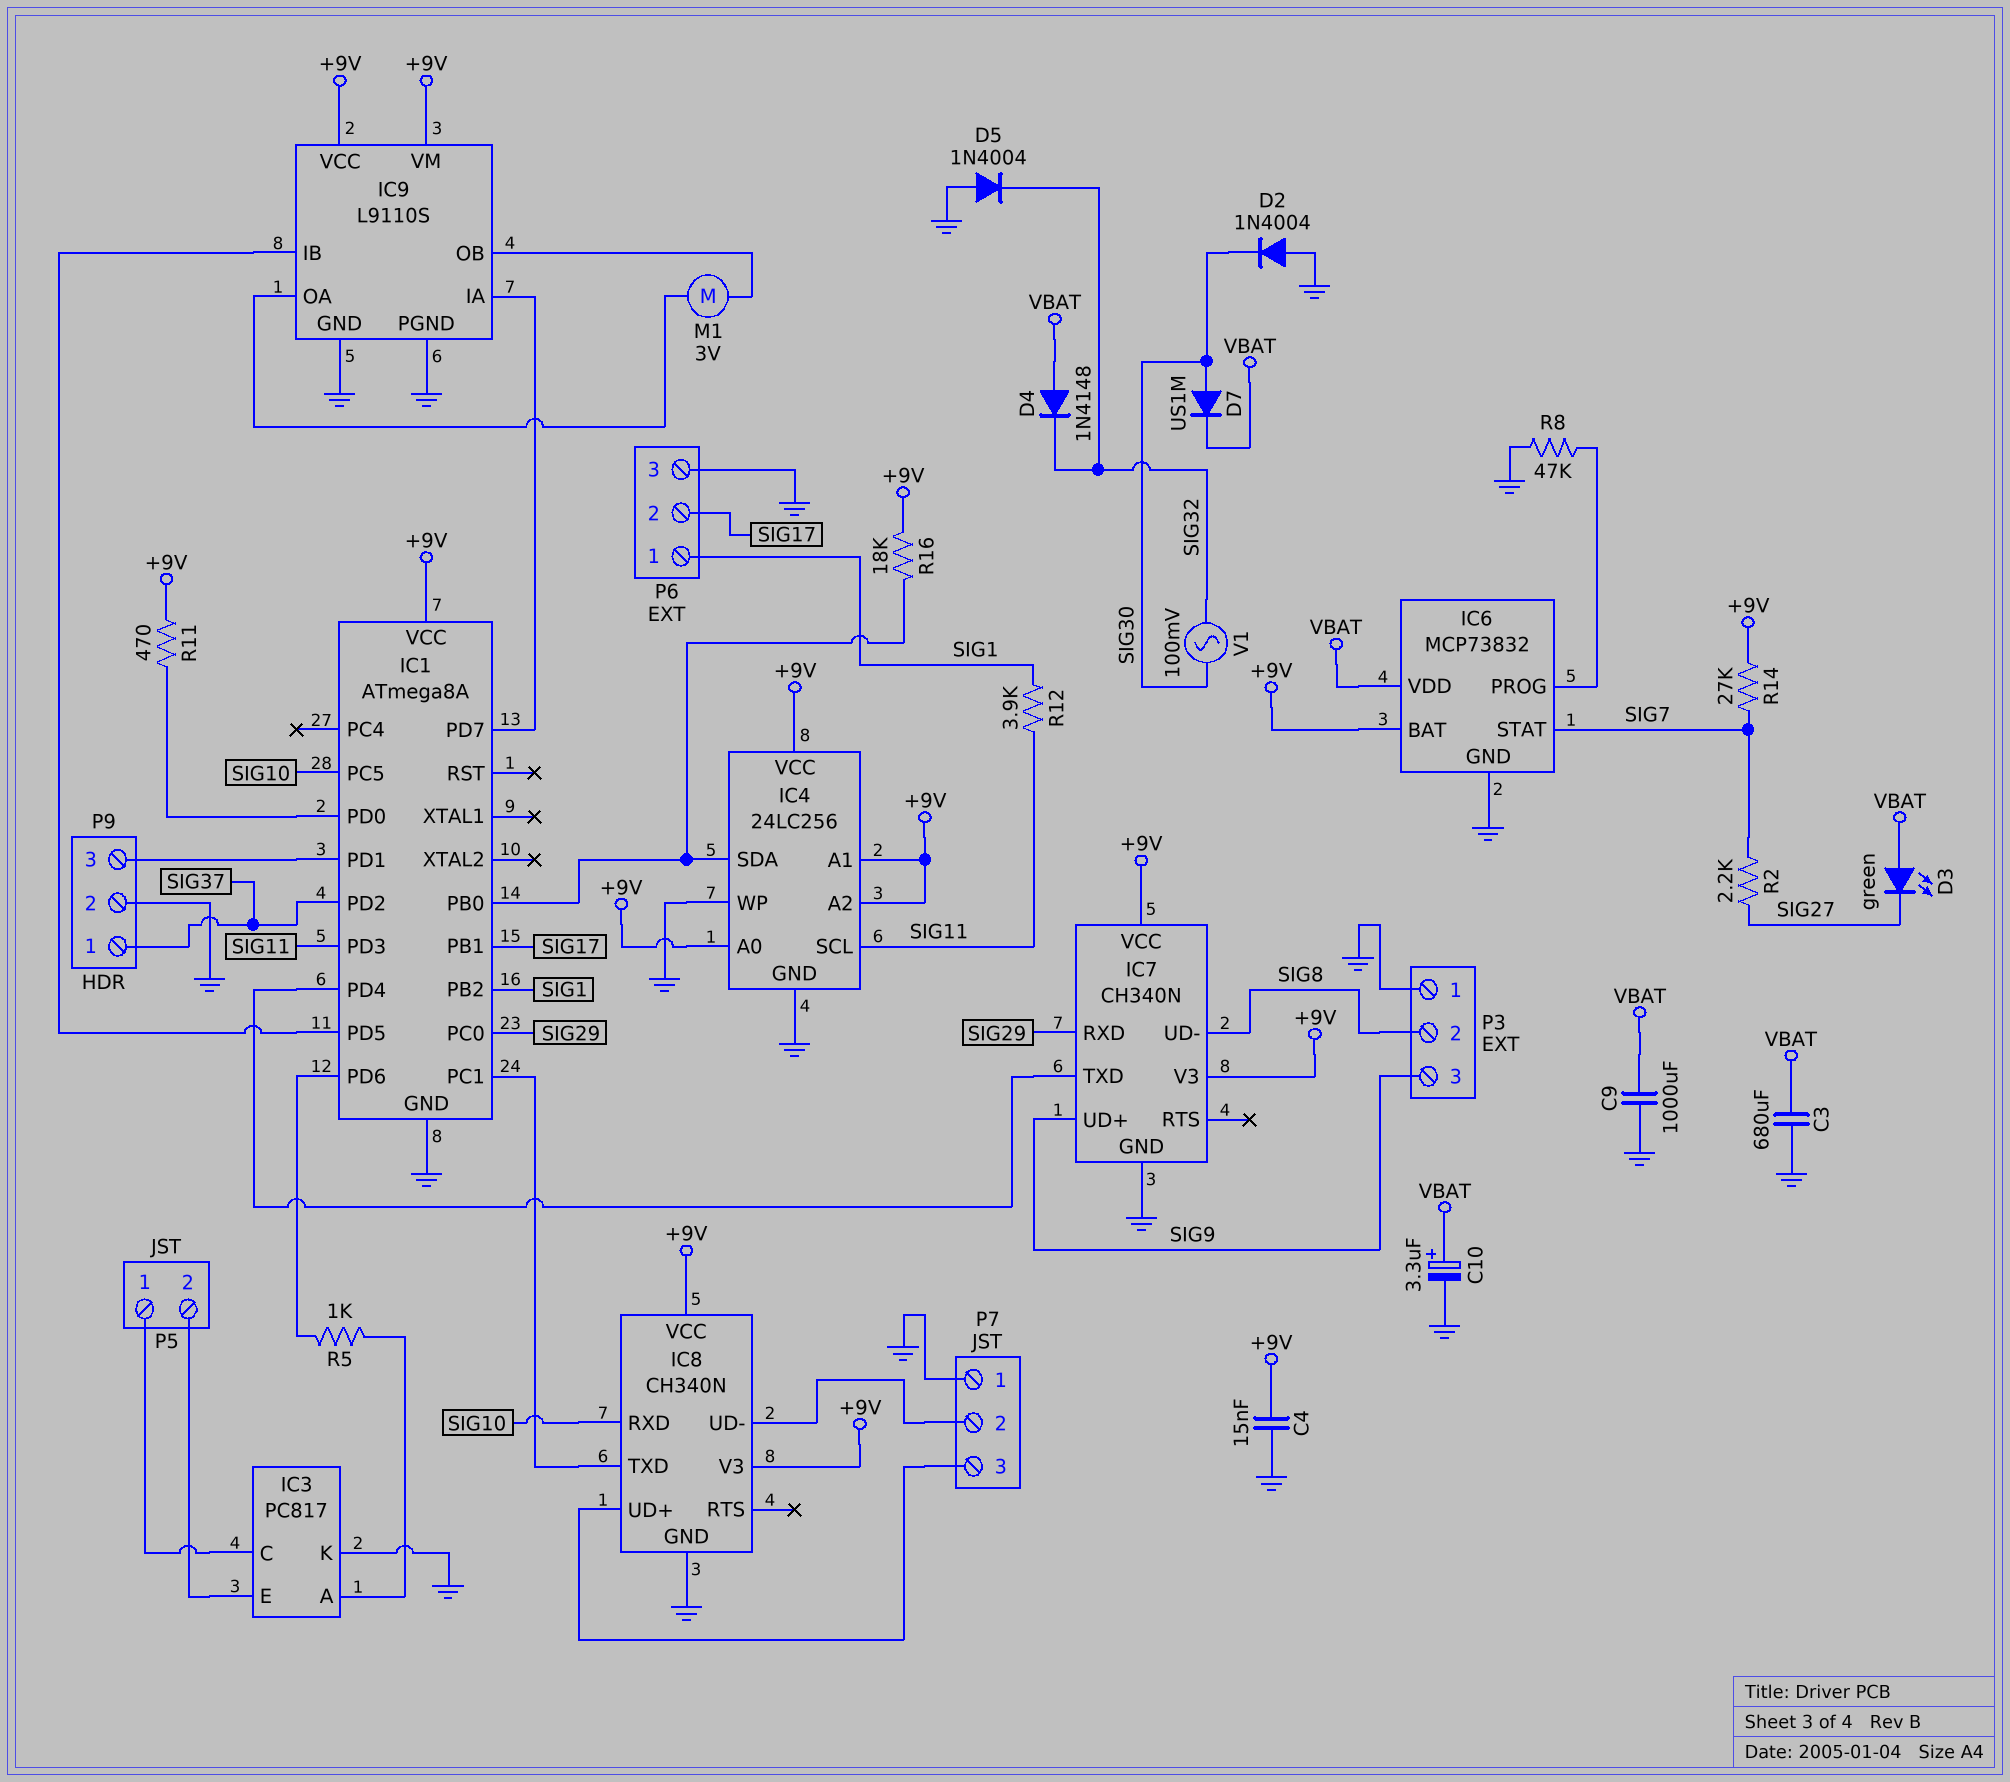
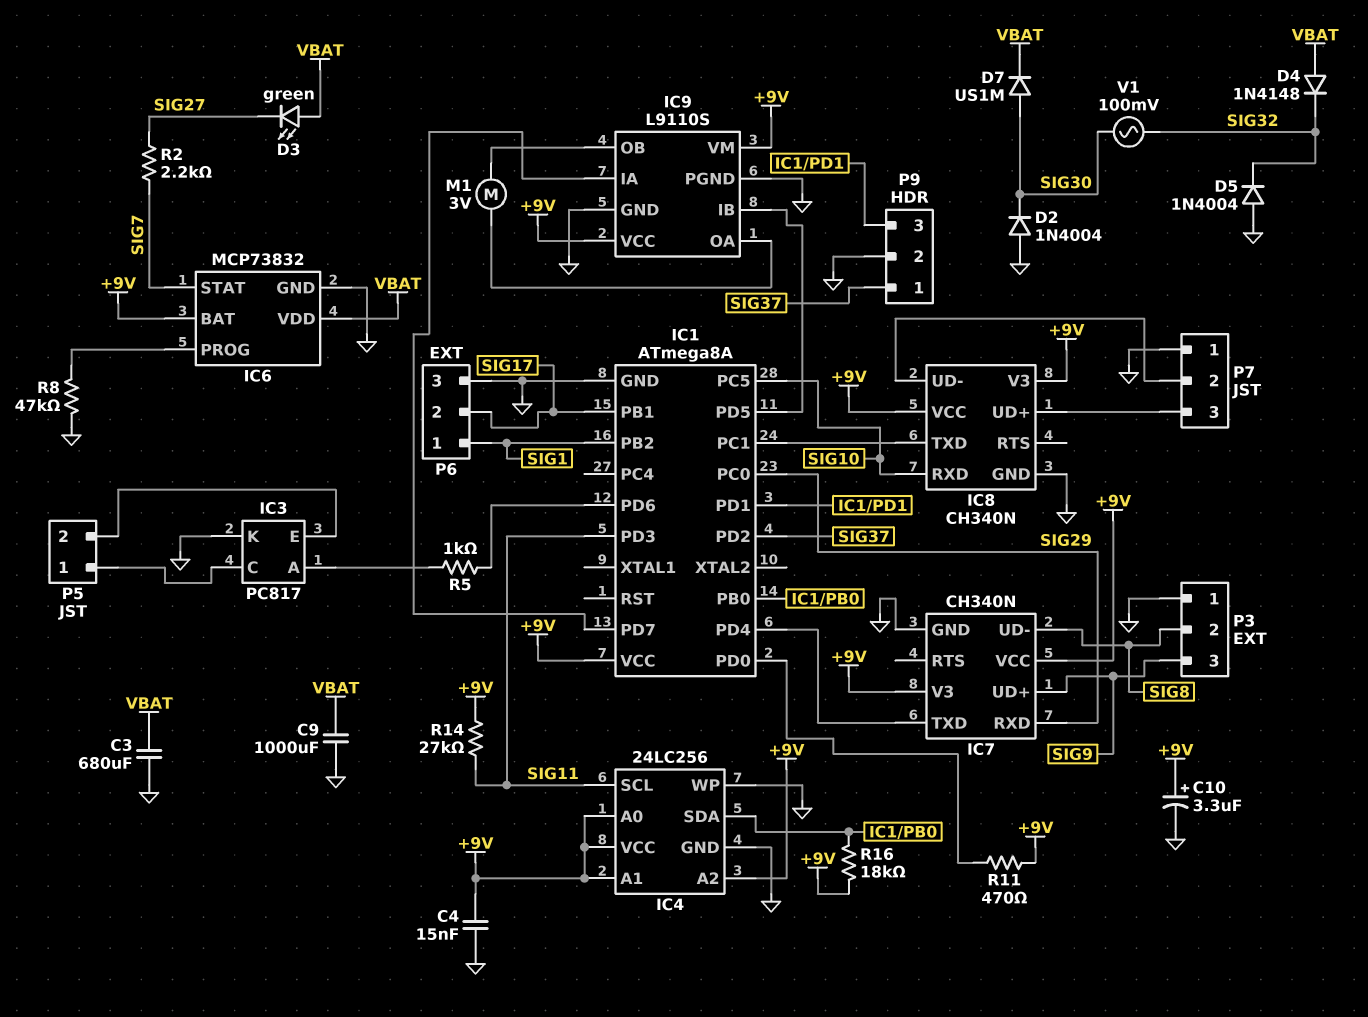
C10: 3.3uF (plus VBAT, minus GND) -> 3.3uF (plus +9V, minus GND)
R12: 3.9k (SIG1, SIG11) -> none
R14: 27k (+9V, SIG7) -> 27k (+9V, SIG11)

